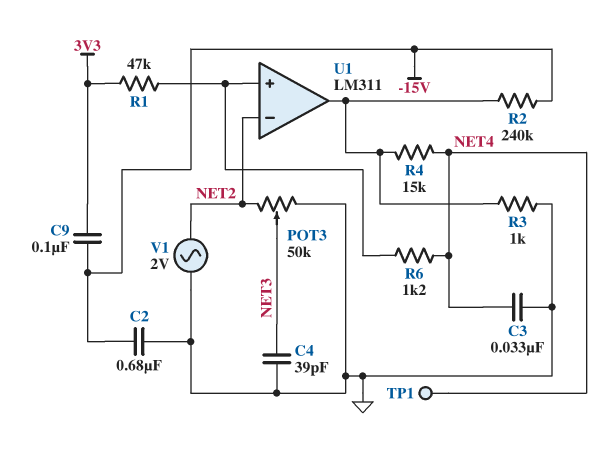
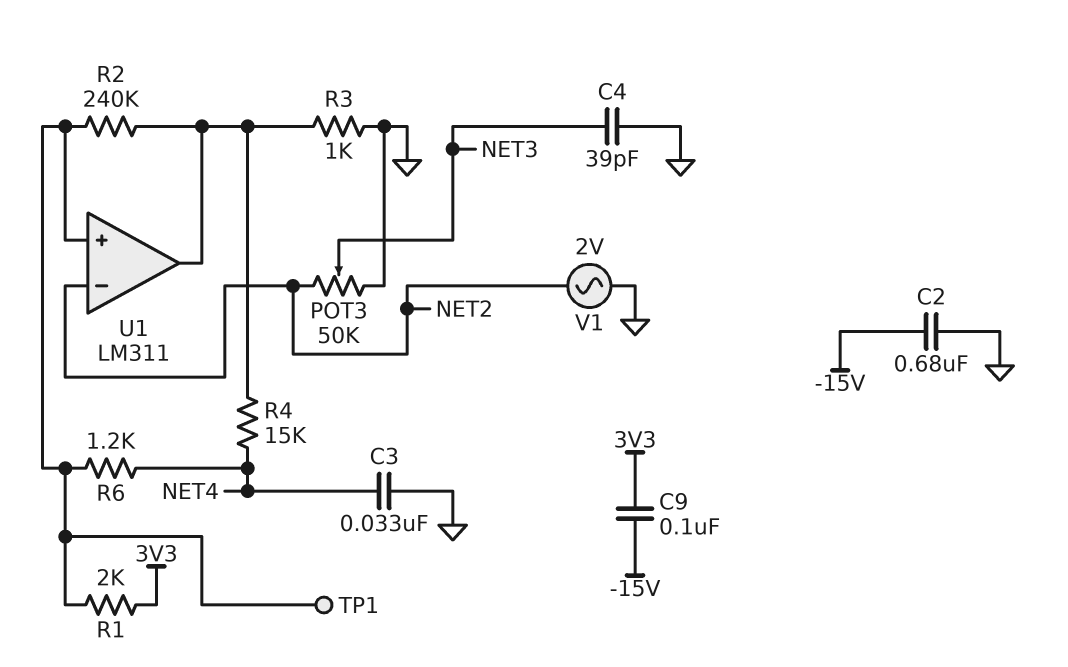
R1: 47k (3V3, U1/in+) -> 2k (3V3, U1/in+)
R2: 240k (-15V, U1/out) -> 240k (U1/in+, U1/out)
TP1: test point (NET4) -> test point (U1/in+)

